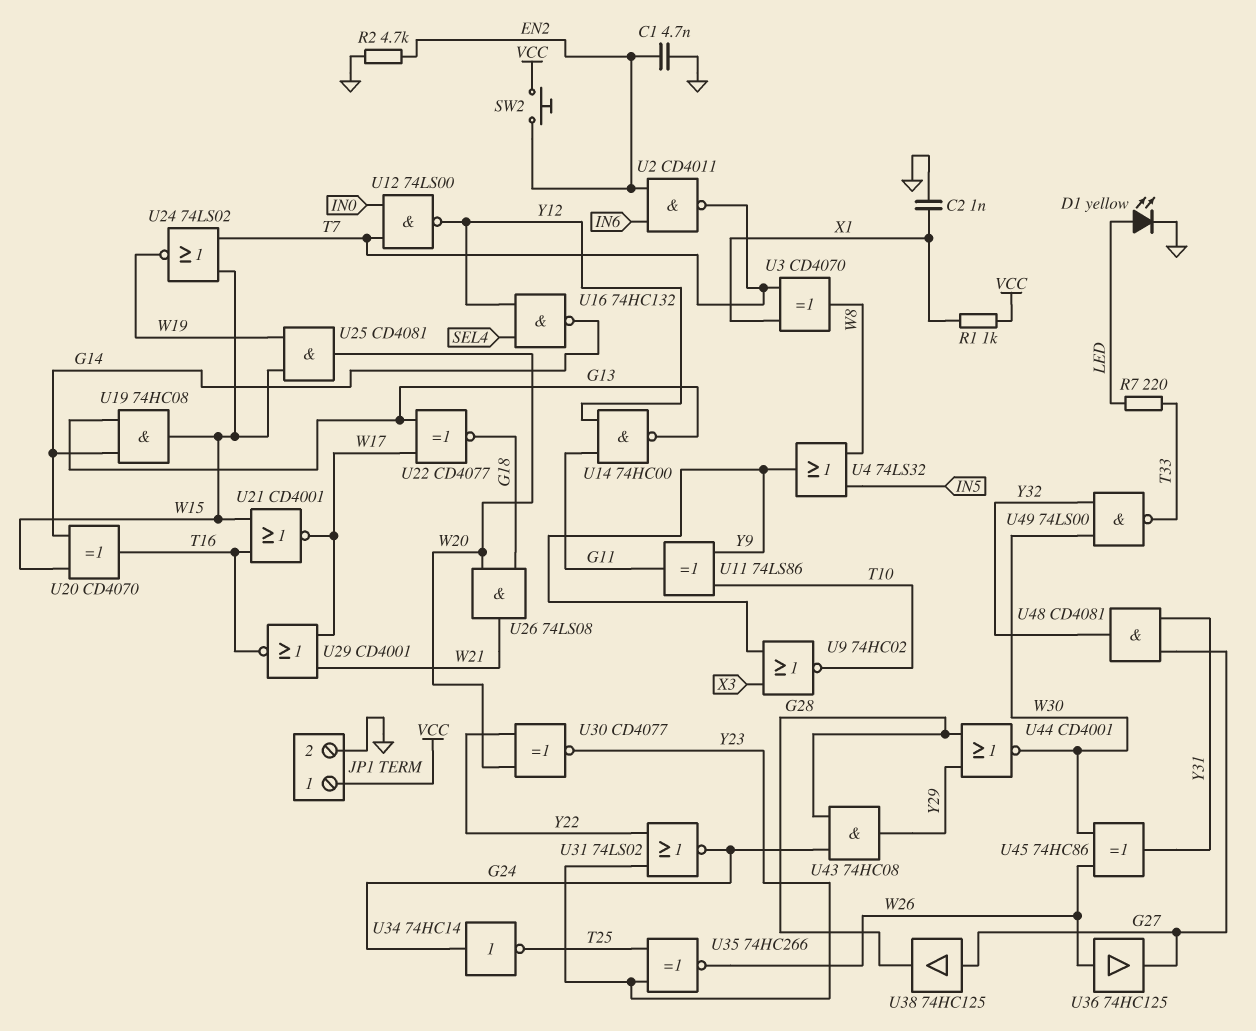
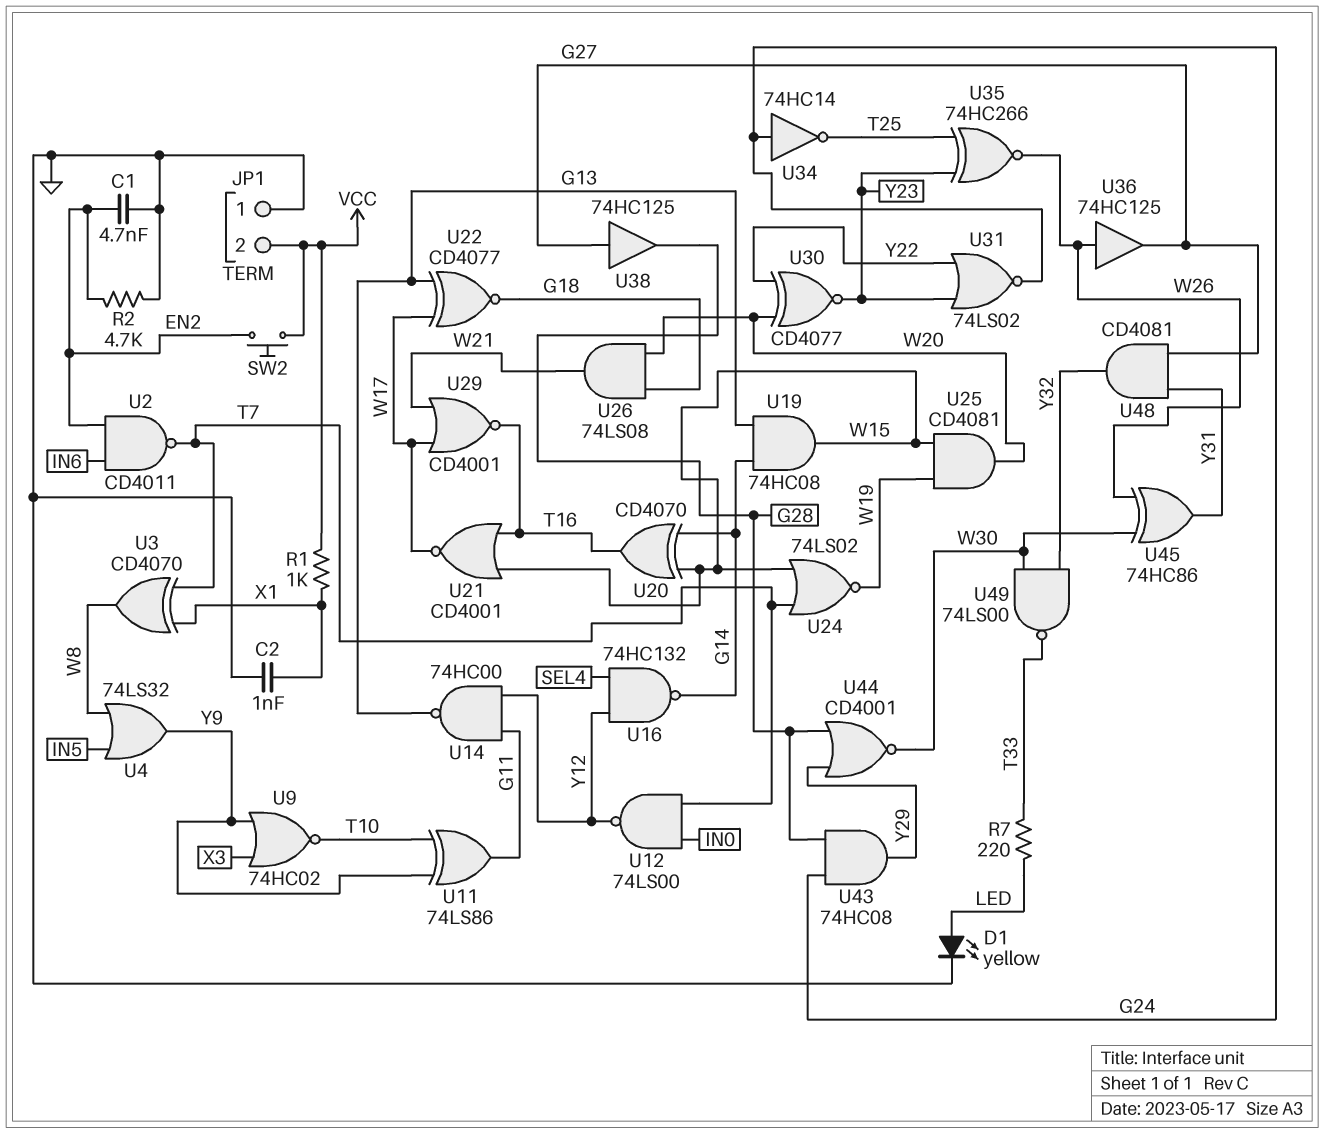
JP1 pin 1: VCC -> GND
JP1 pin 2: GND -> VCC

